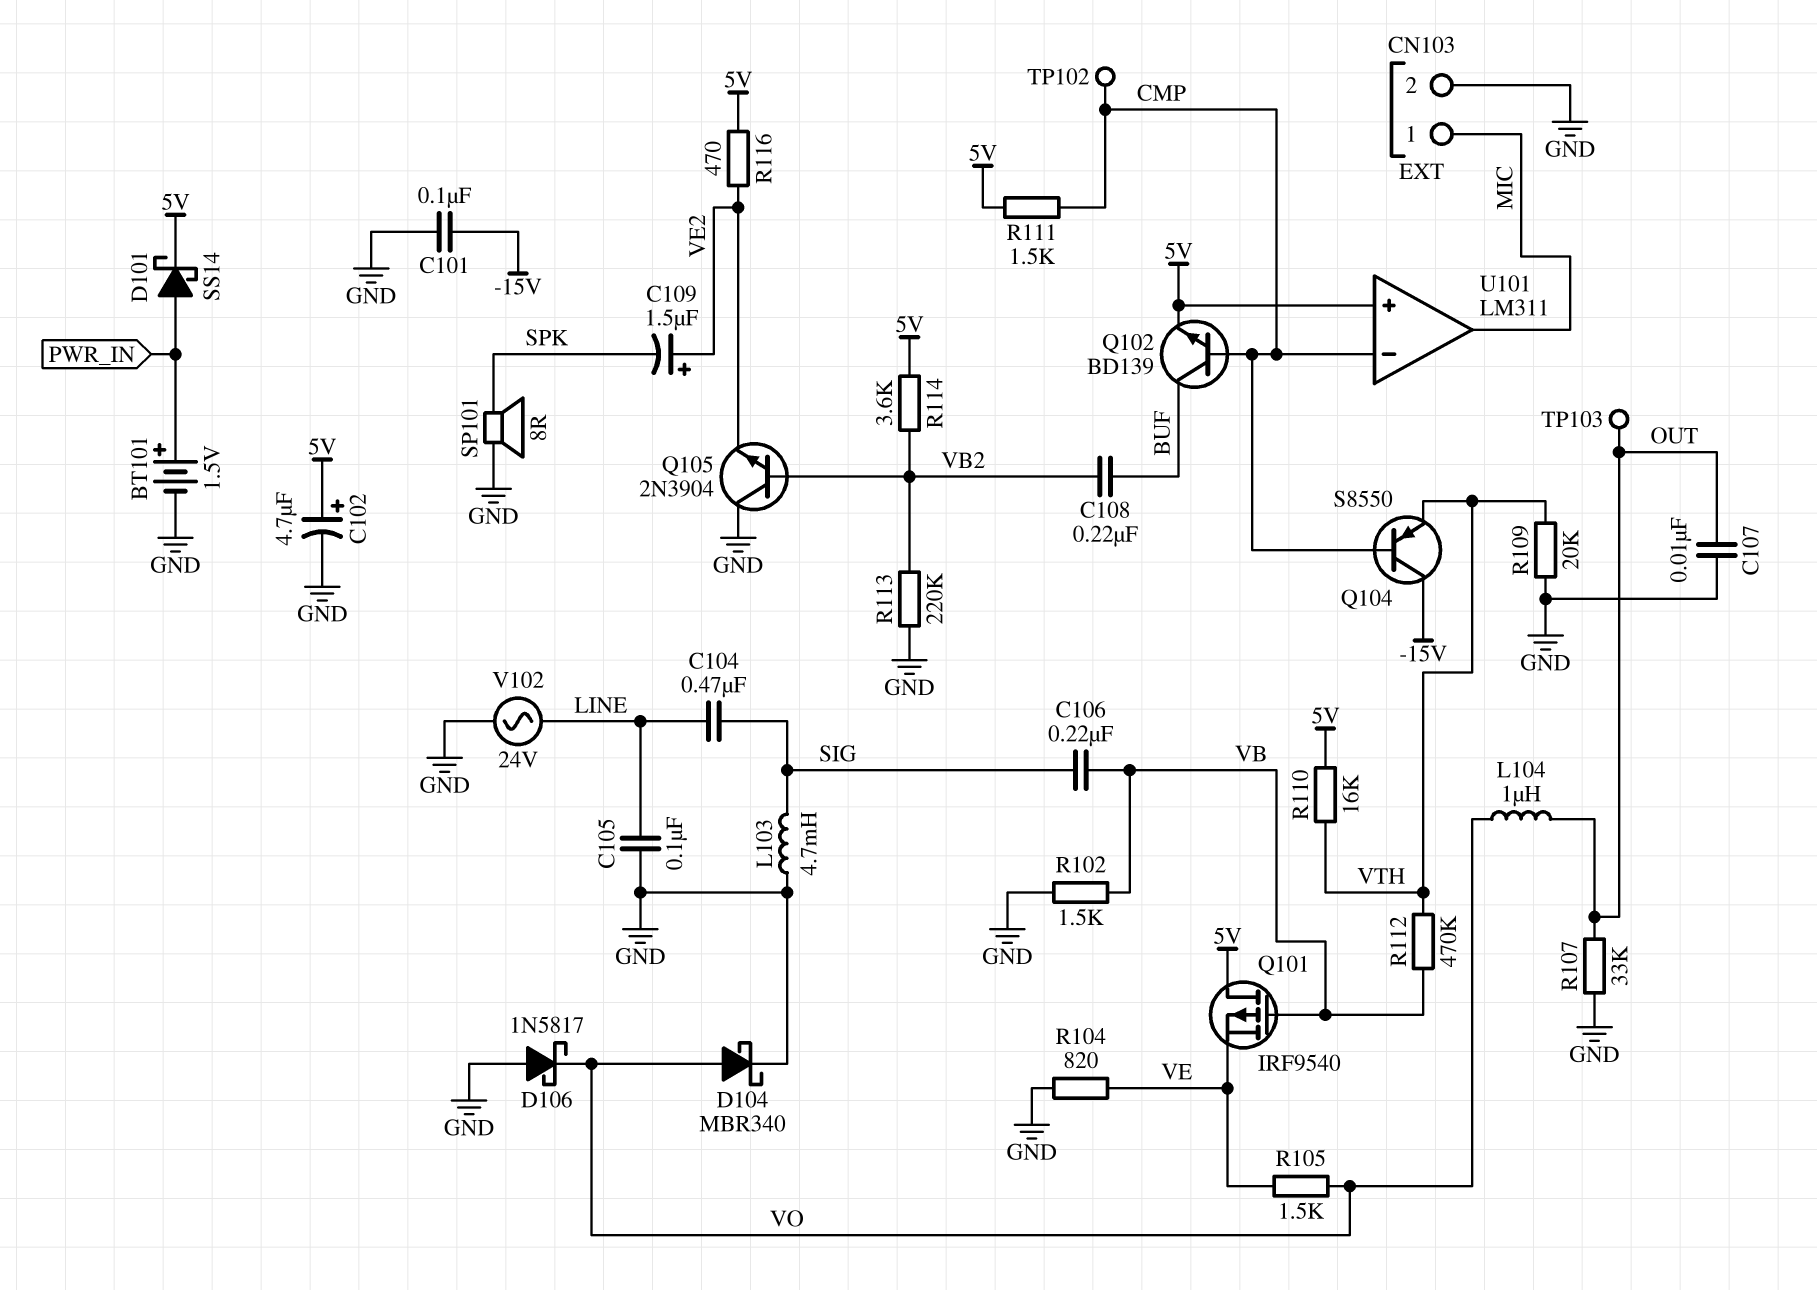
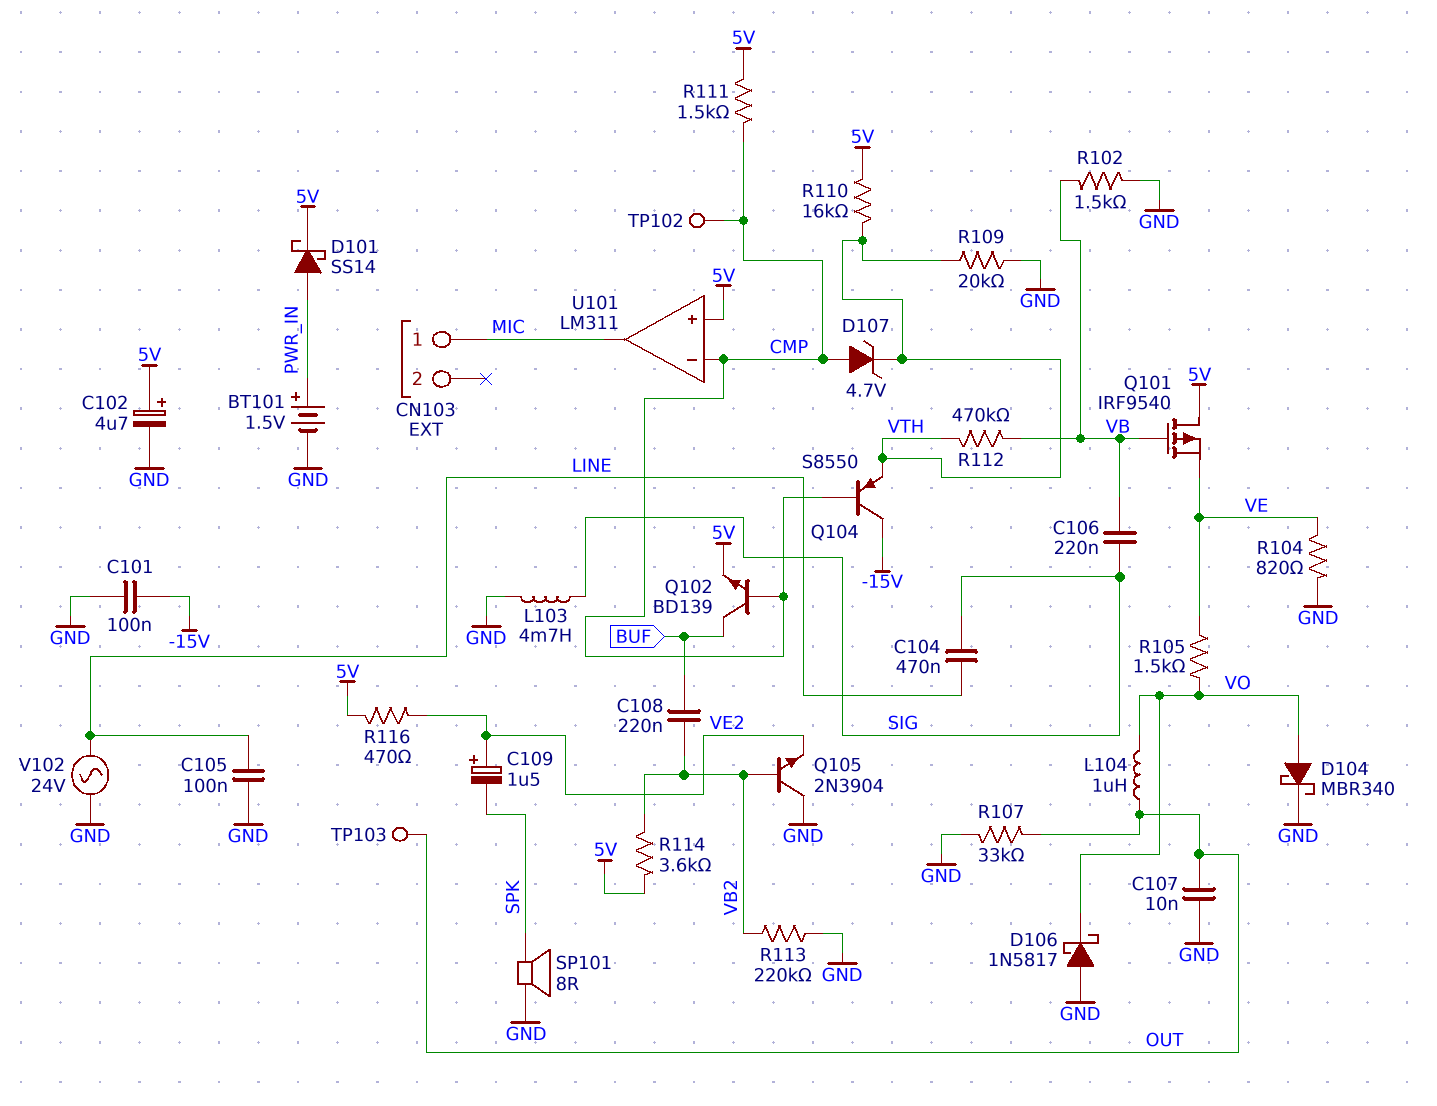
CN103 pin 2: GND -> none
D107: none -> zener 4.7V (A CMP, K VTH)

